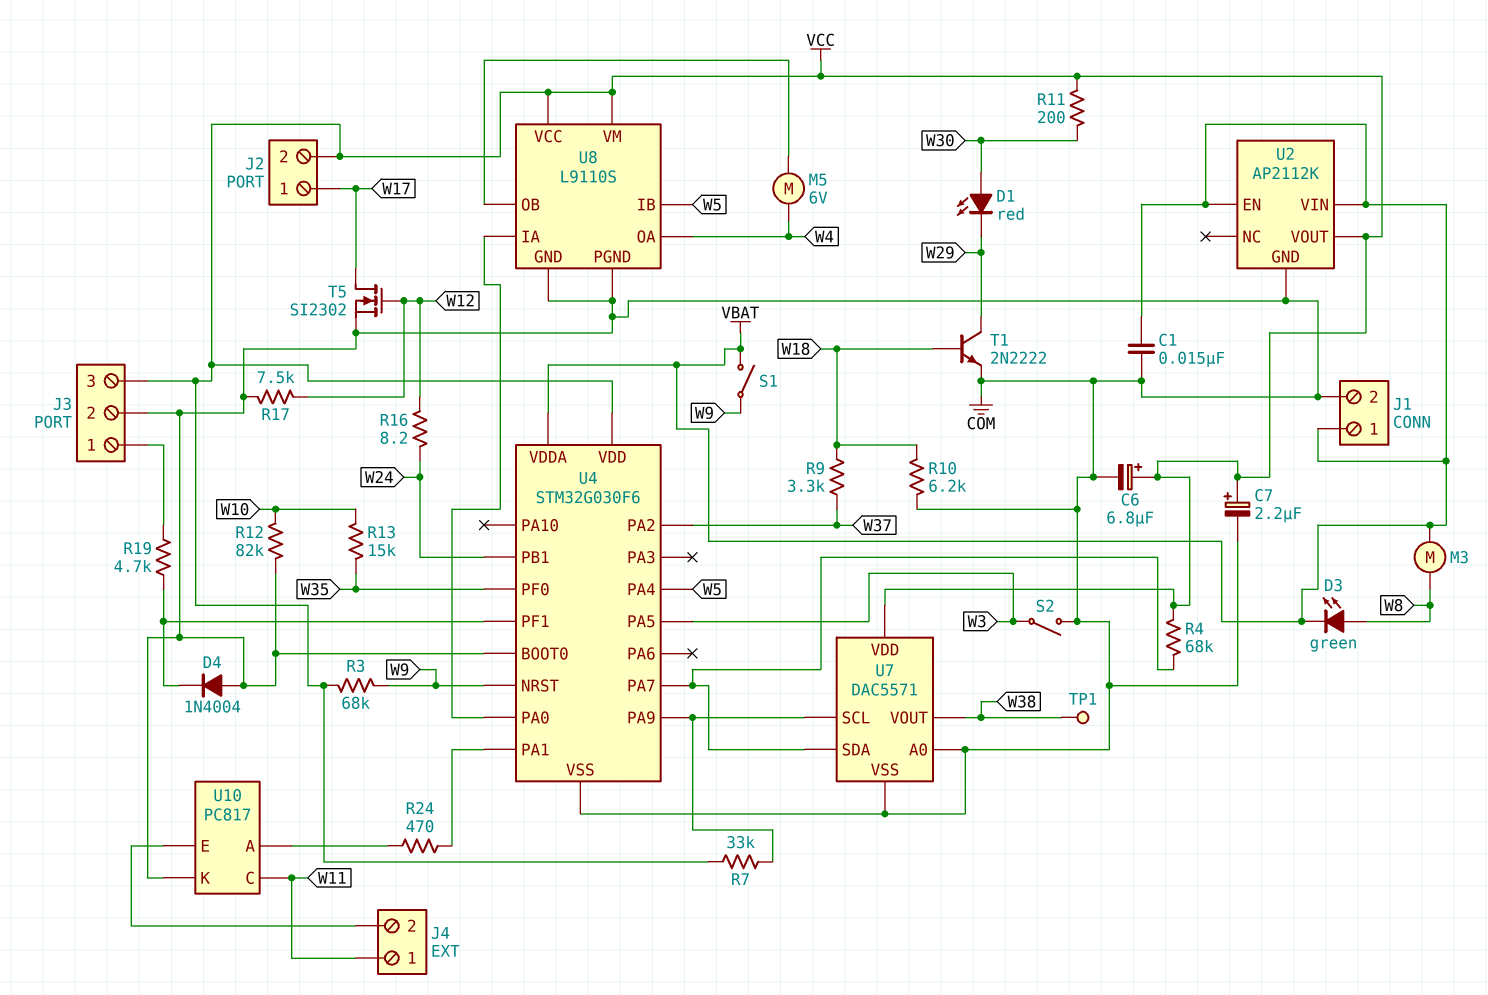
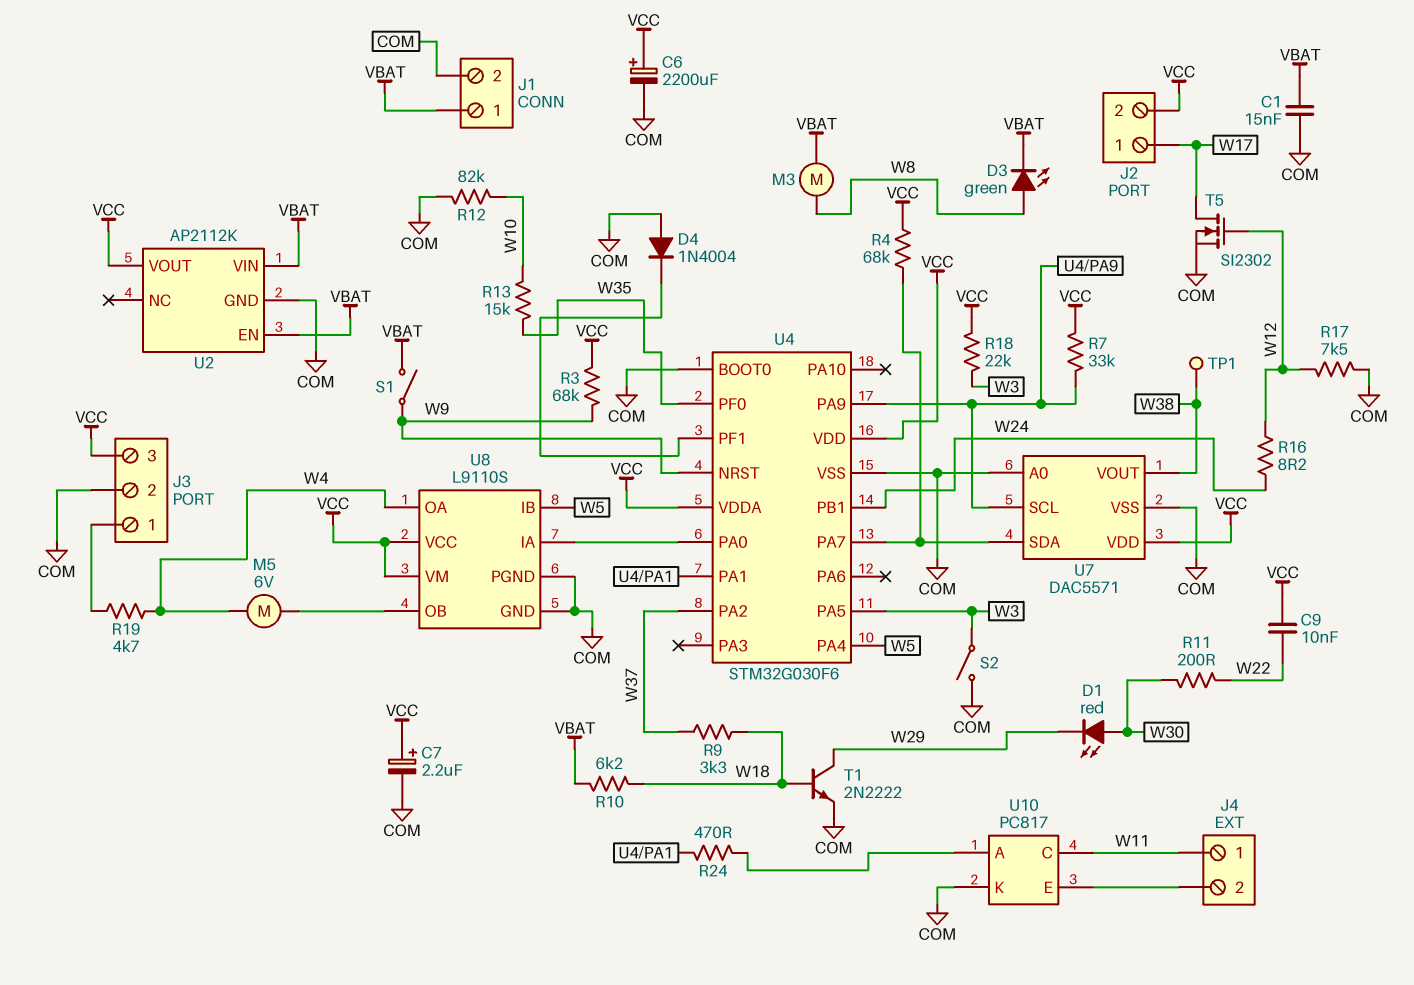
C6: 6.8uF (plus VCC, minus COM) -> 2200uF (plus VCC, minus COM)
C9: none -> 10nF (VCC, W22)
R10: 6.2k (COM, W18) -> 6.2k (VBAT, W18)
R11: 200 (VCC, W30) -> 200 (W22, W30)
R18: none -> 22k (VCC, W3)
R19: 4.7k (J3/1, U4/PF1) -> 4.7k (J3/1, W4)
U4 pin VDDA: VBAT -> VCC

